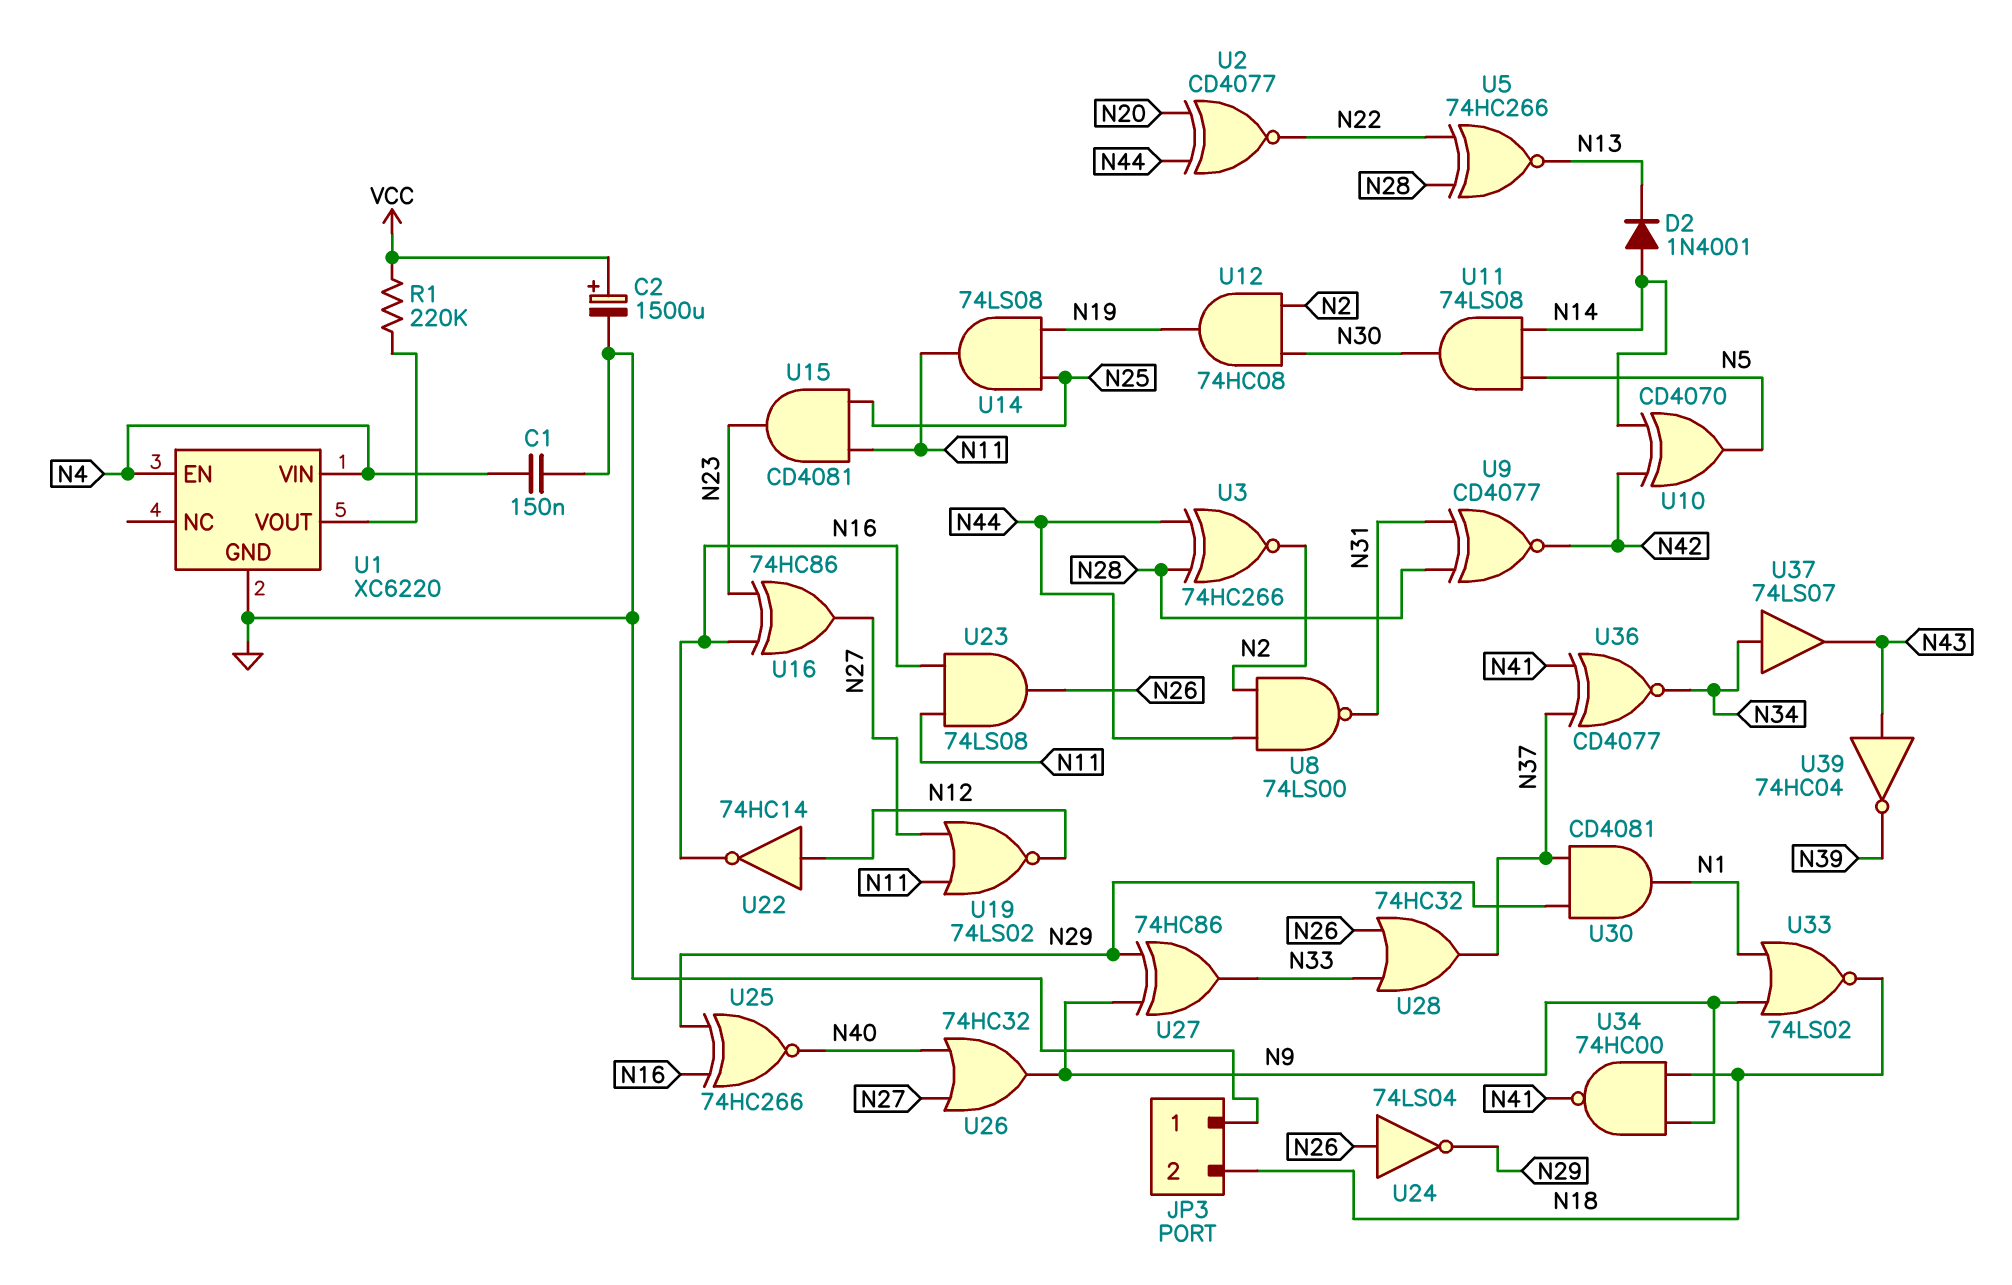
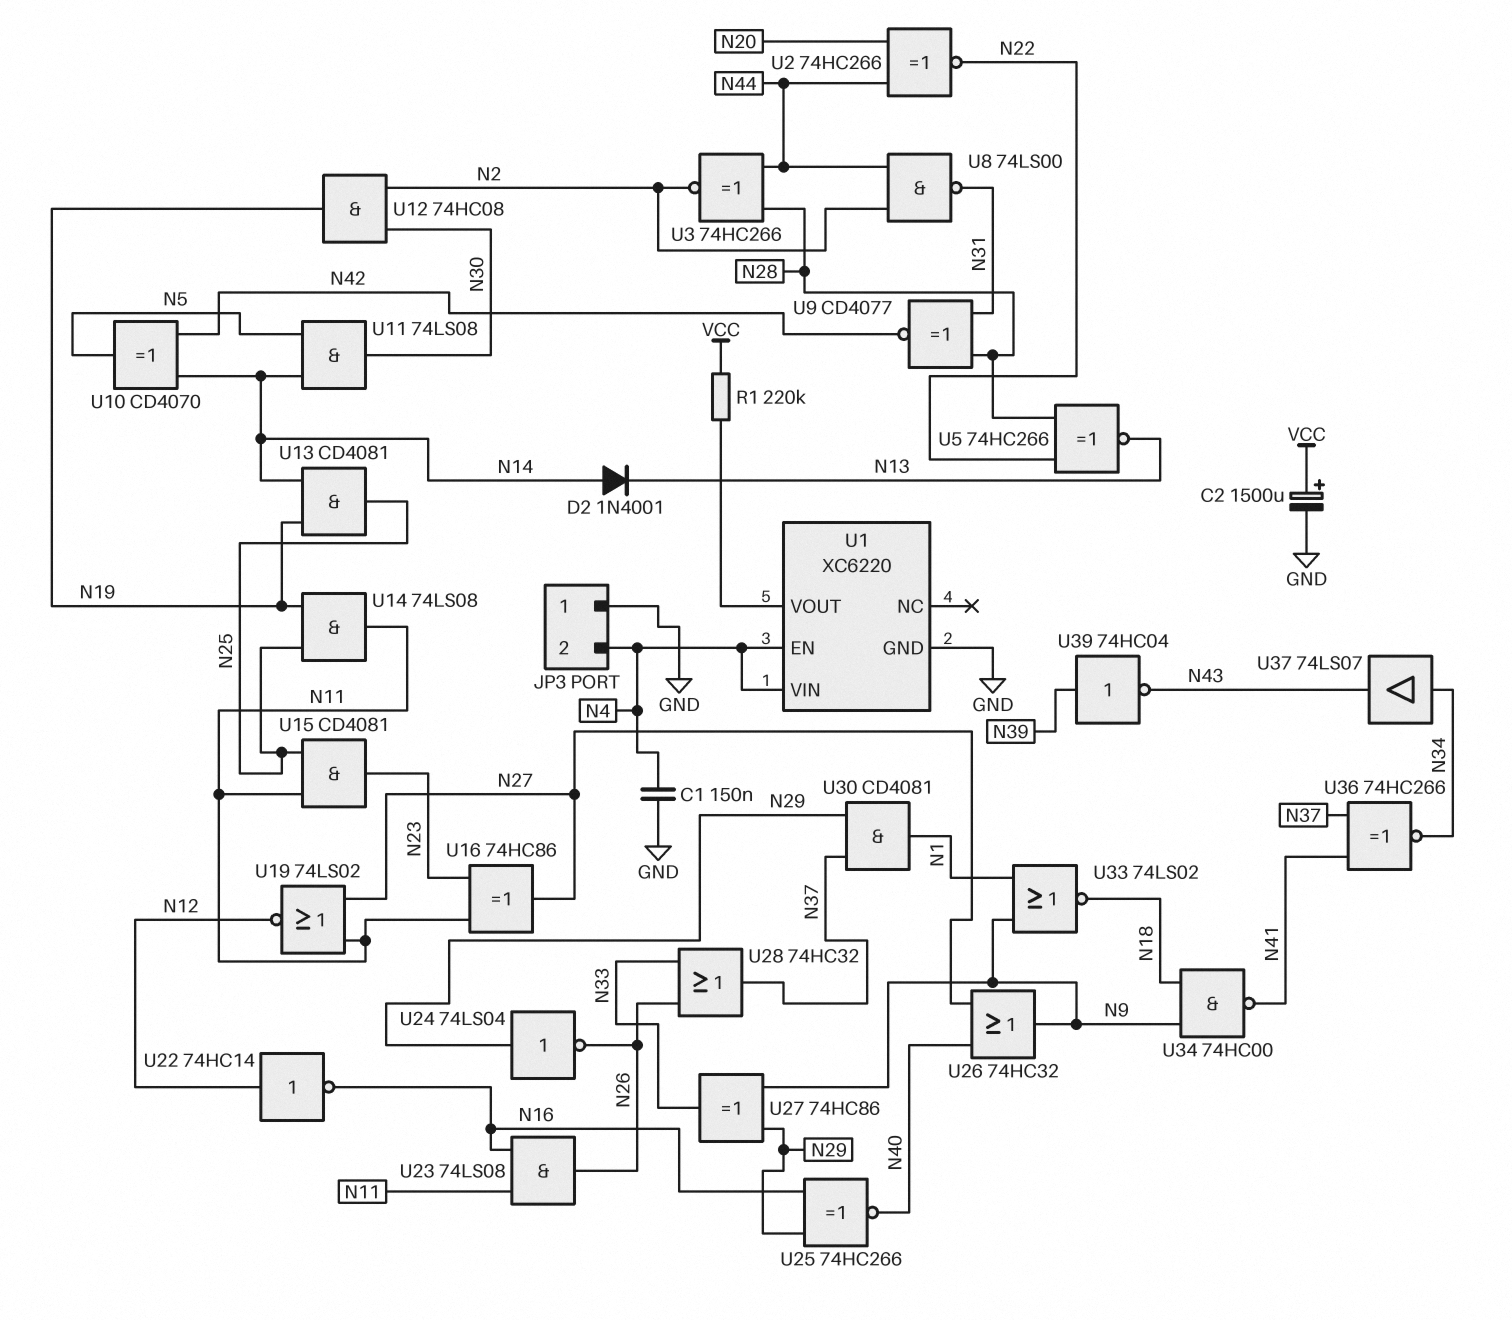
JP3 pin 2: N18 -> N4
U2: XNOR CD4077 (in N20, in N44, out N22) -> XNOR 74HC266 (in N20, in N44, out N22)
U13: none -> AND CD4081 (in N14, in N19, out N25)
U16: XOR 74HC86 (in N16, in N23, out N27) -> XOR 74HC86 (in N11, in N23, out N27)
U24: NOT 74LS04 (in N26, out N29) -> NOT 74LS04 (in N29, out N26)
U36: XNOR CD4077 (in N37, in N41, out N34) -> XNOR 74HC266 (in N37, in N41, out N34)
U39: NOT 74HC04 (in N43, out N39) -> NOT 74HC04 (in N39, out N43)

